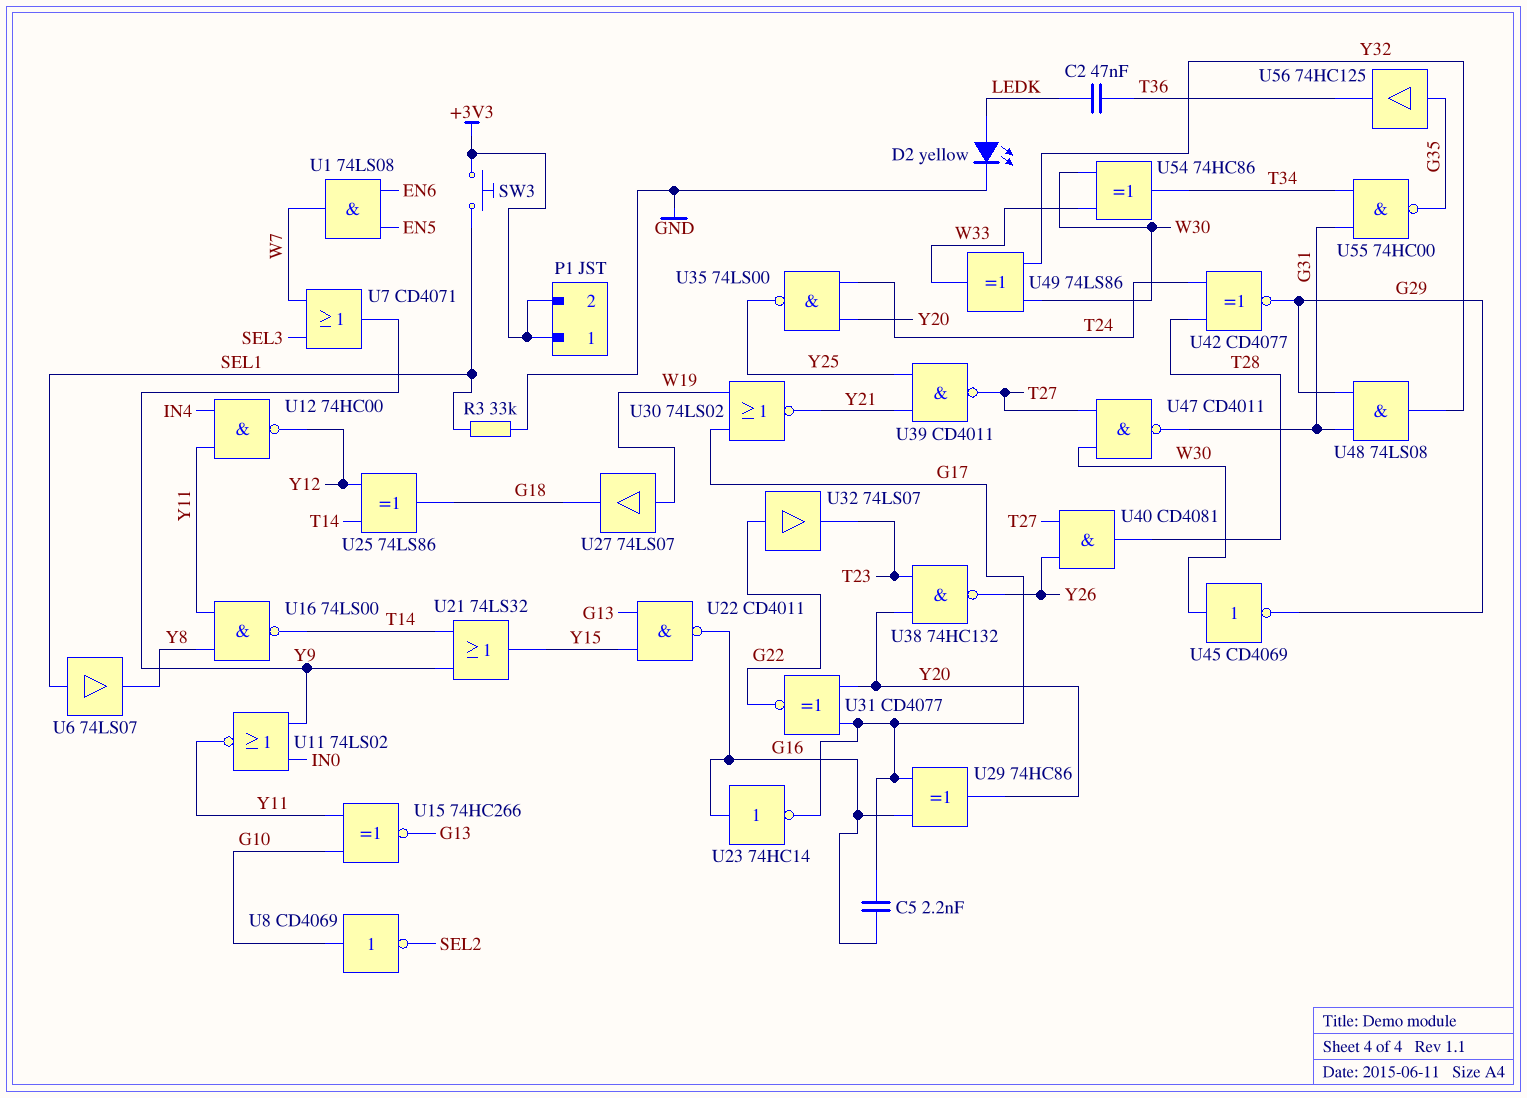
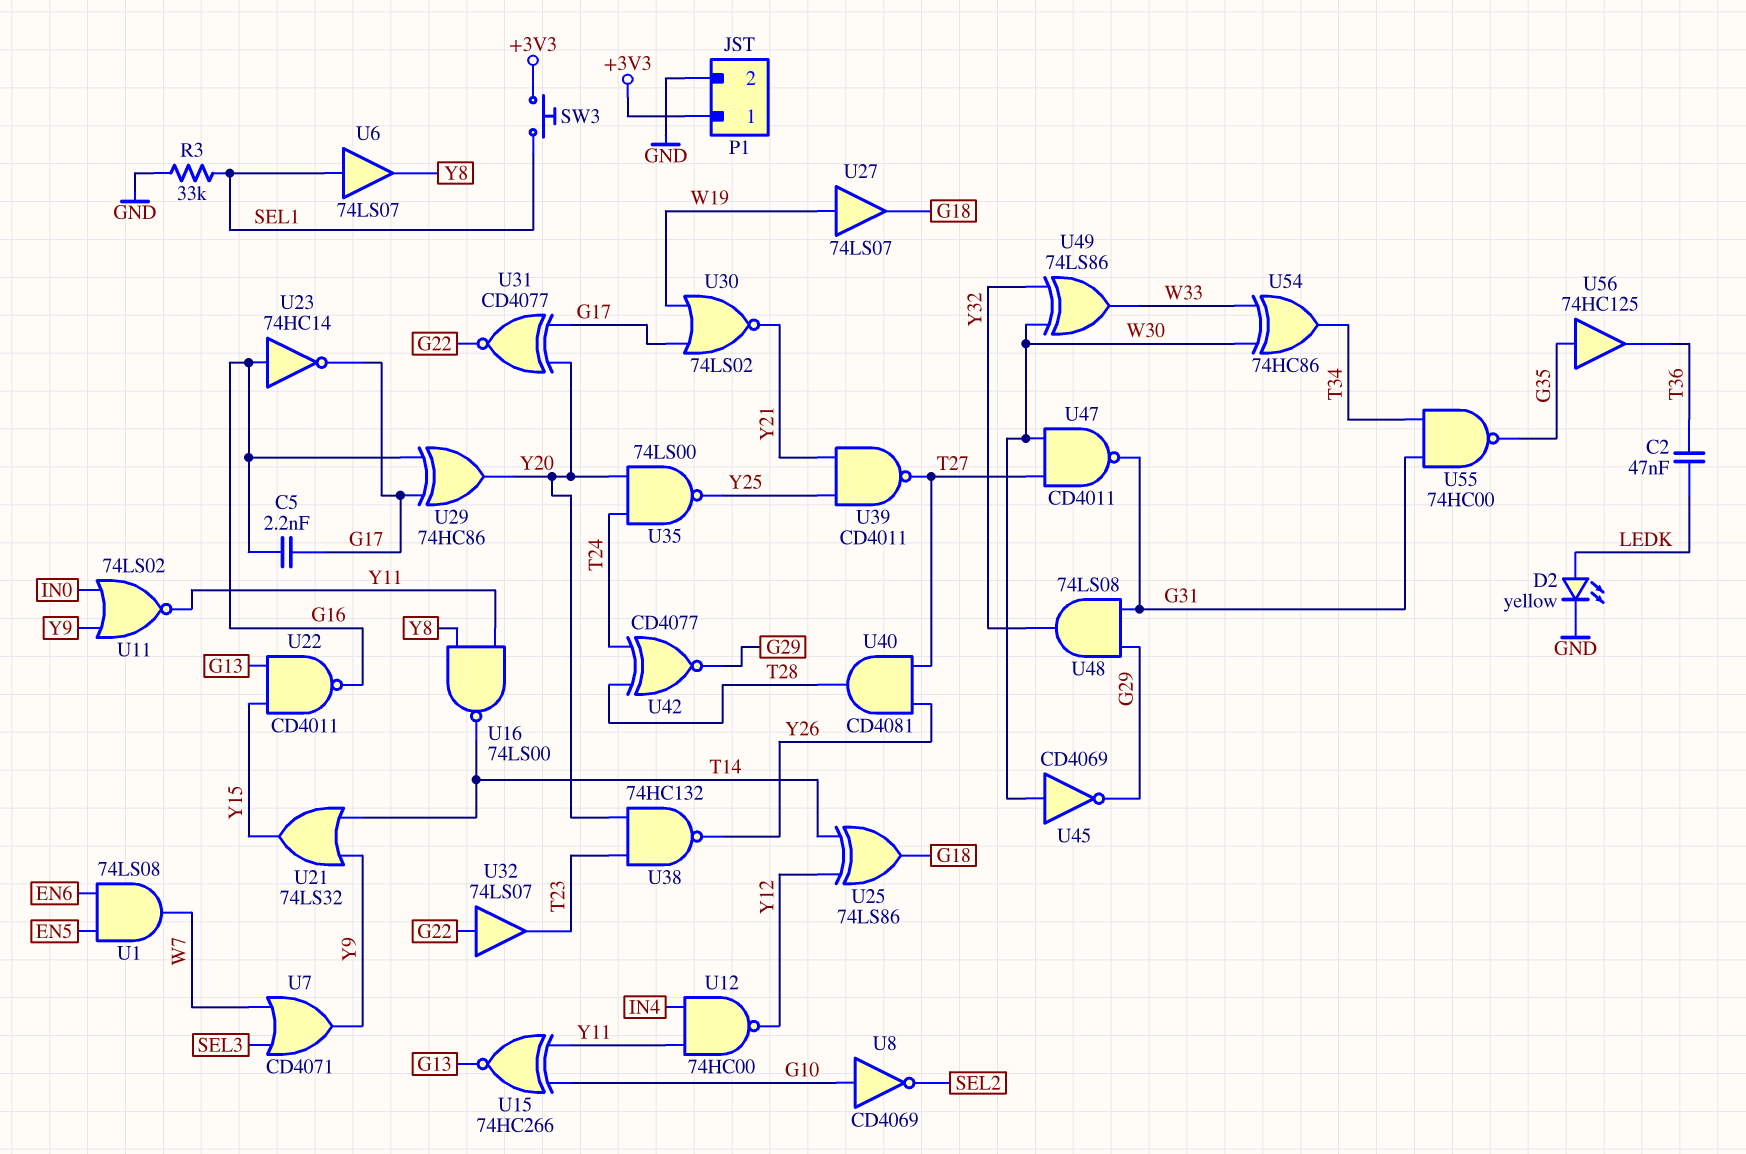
P1 pin 2: +3V3 -> GND

